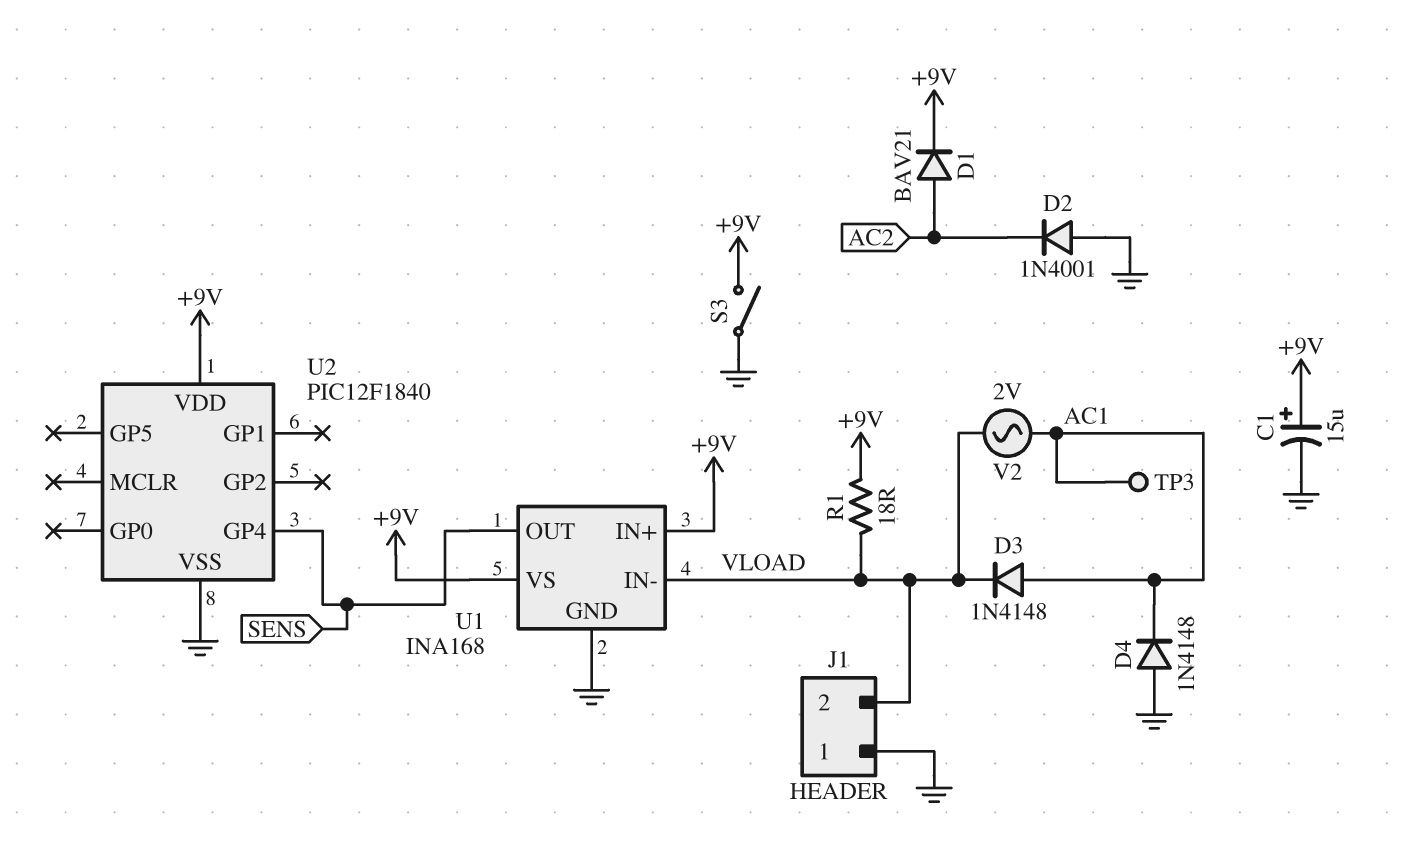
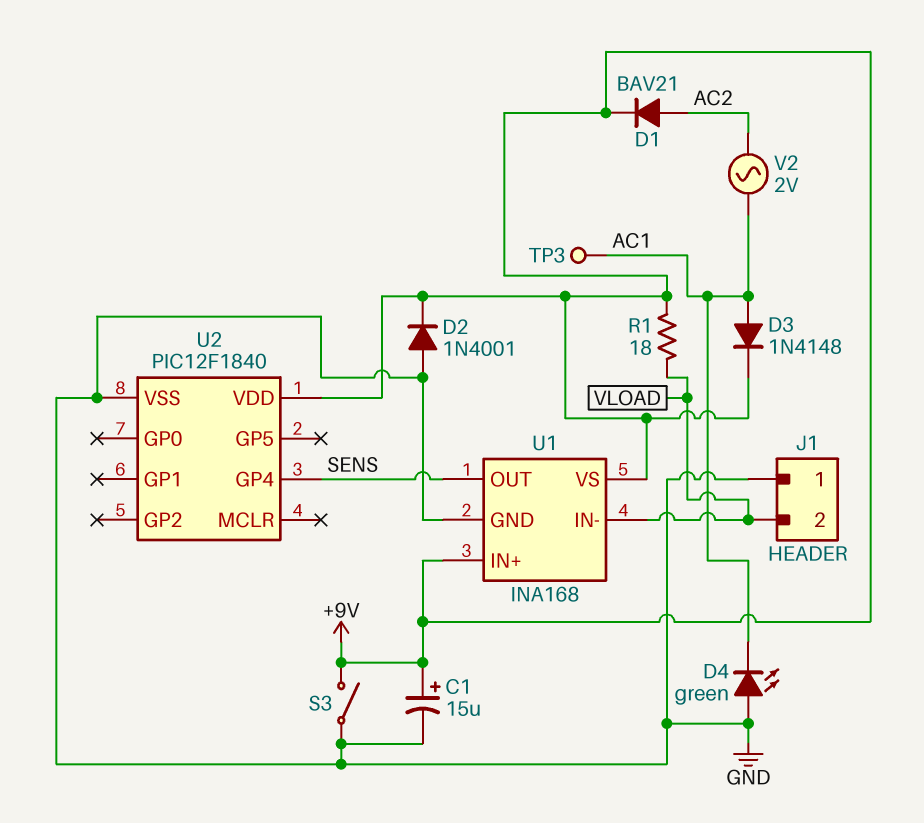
D2: diode 1N4001 (A GND, K AC2) -> diode 1N4001 (A GND, K +9V)
D3: diode 1N4148 (A AC1, K VLOAD) -> diode 1N4148 (A AC1, K +9V)
D4: diode 1N4148 (A GND, K AC1) -> LED green (A GND, K AC1)
V2: AC 2V (AC1, VLOAD) -> AC 2V (AC1, AC2)

